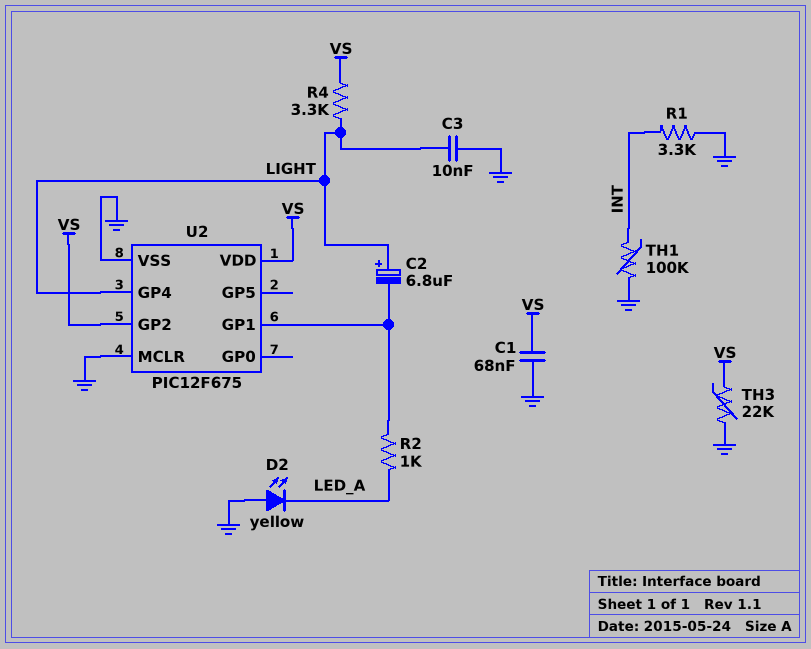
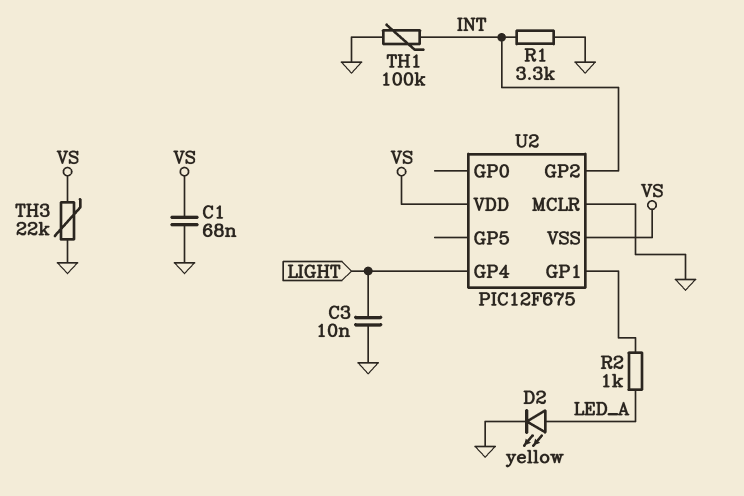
C2: 6.8uF (plus LIGHT, minus U2/GP1) -> none
D2: LED yellow (A GND, K LED_A) -> LED yellow (A LED_A, K GND)
R4: 3.3k (LIGHT, VS) -> none
U2 pin GP2: VS -> INT
U2 pin VSS: GND -> VS

